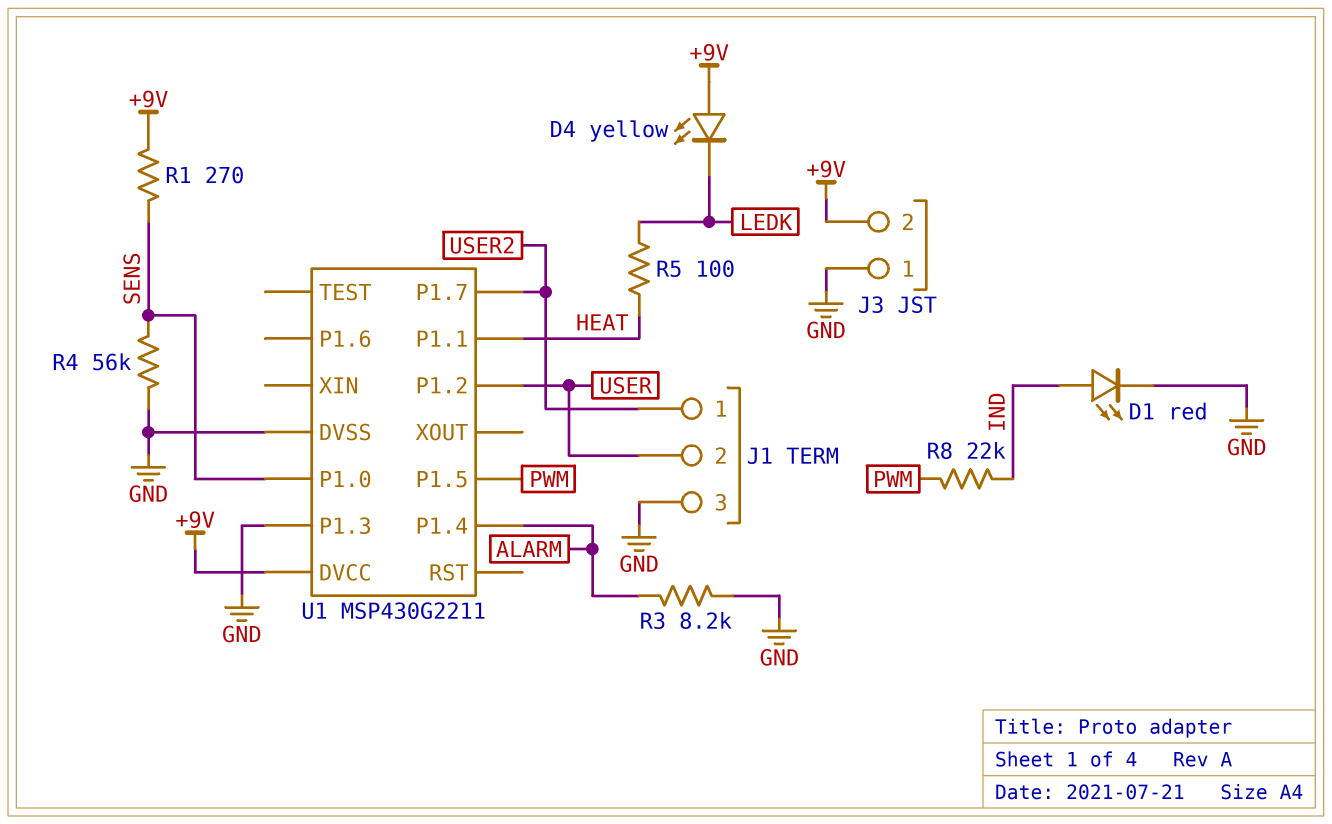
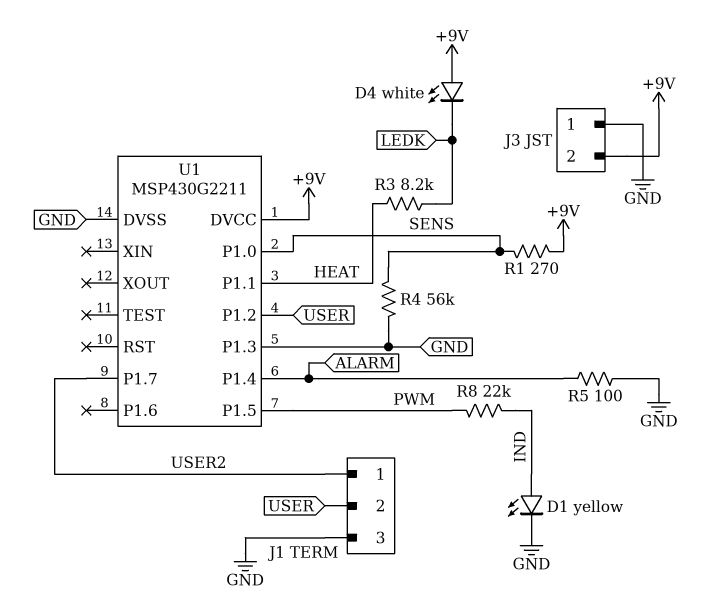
D1: LED red (A IND, K GND) -> LED yellow (A IND, K GND)
D4: LED yellow (A +9V, K LEDK) -> LED white (A +9V, K LEDK)
R3: 8.2k (ALARM, GND) -> 8.2k (HEAT, LEDK)
R5: 100 (HEAT, LEDK) -> 100 (ALARM, GND)

